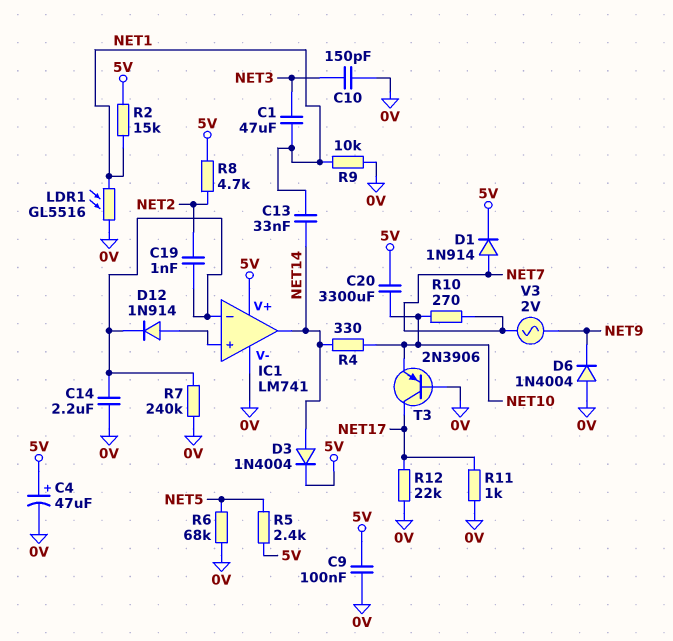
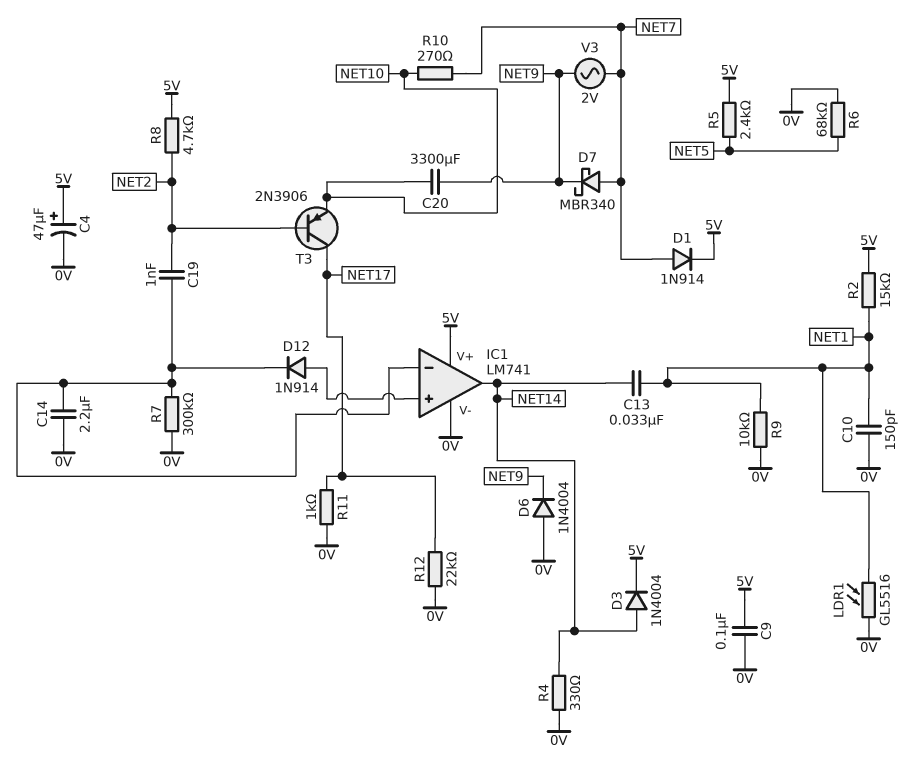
C1: 47uF (NET1, NET3) -> none
C10: 150pF (0V, NET3) -> 150pF (0V, NET1)
C20: 3300uF (5V, NET10) -> 3300uF (NET9, NET10)
D7: none -> schottky MBR340 (A NET7, K NET9)
R4: 330 (NET10, NET14) -> 330 (0V, NET14)
R7: 240k (0V, IC1/in-) -> 300k (0V, IC1/in-)
T3: PNP 2N3906 (B 0V, C NET17, E NET10) -> PNP 2N3906 (B NET2, C NET17, E NET10)

